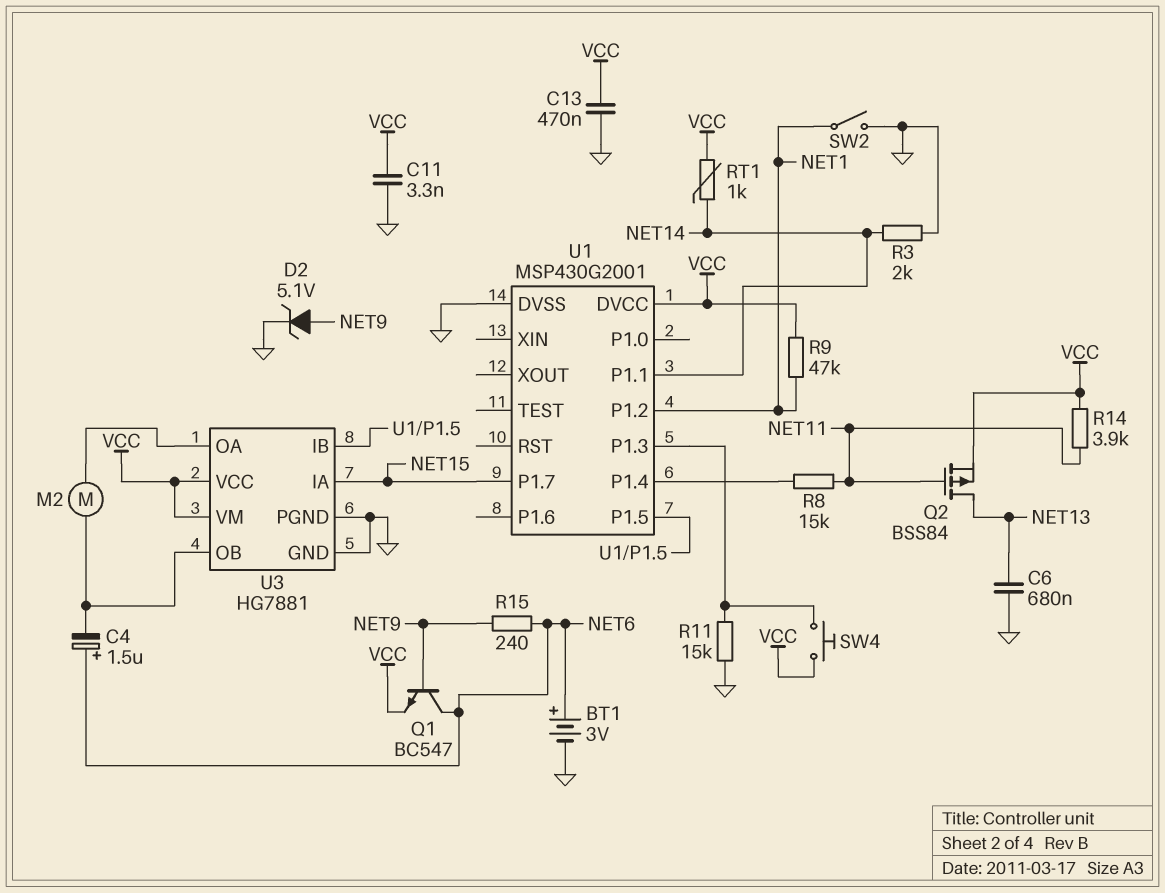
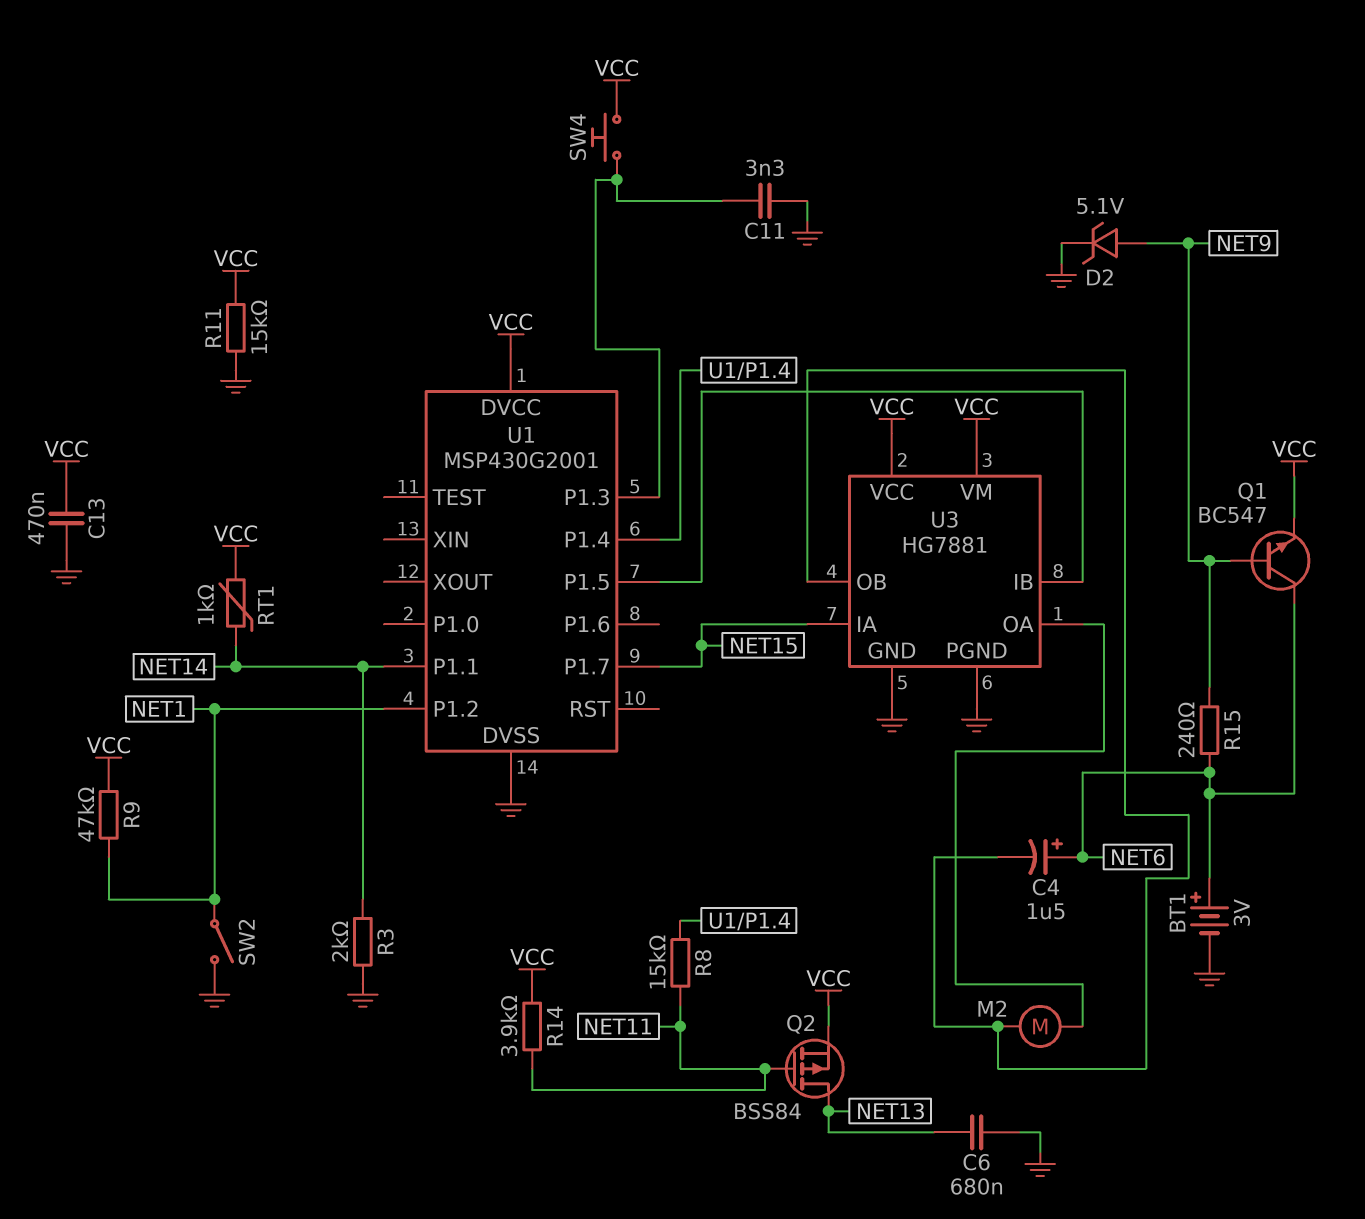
C11: 3.3nF (GND, VCC) -> 3.3nF (GND, U1/P1.3)
R11: 15k (GND, U1/P1.3) -> 15k (GND, VCC)

